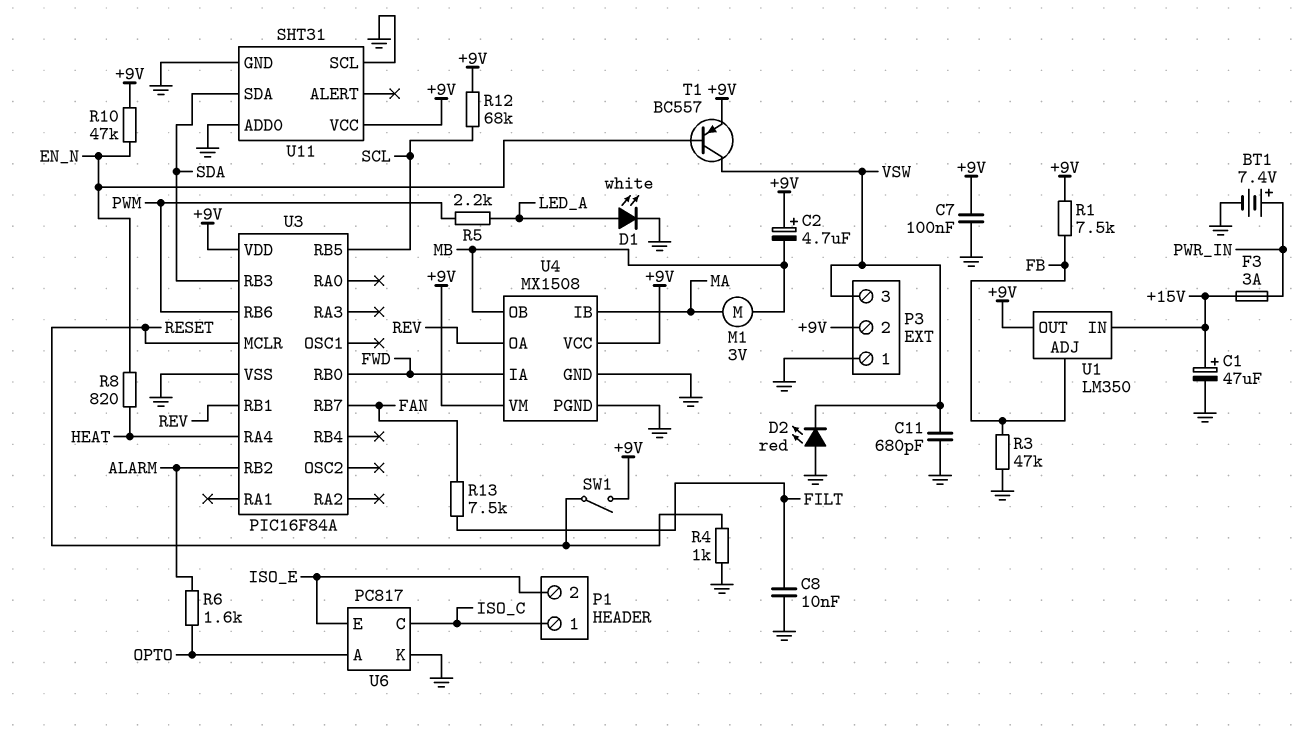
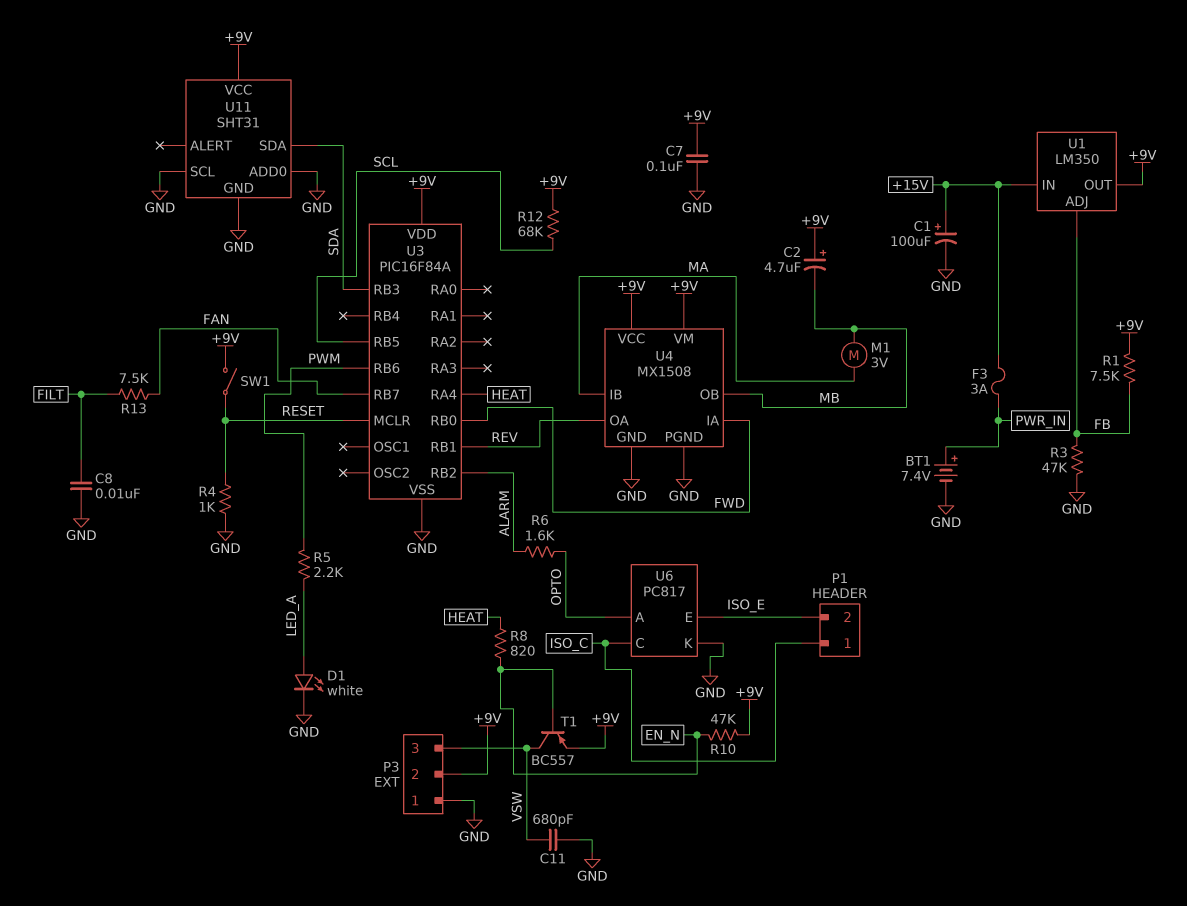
C1: 47uF (plus +15V, minus GND) -> 100uF (plus +15V, minus GND)
D2: LED red (A GND, K VSW) -> none

